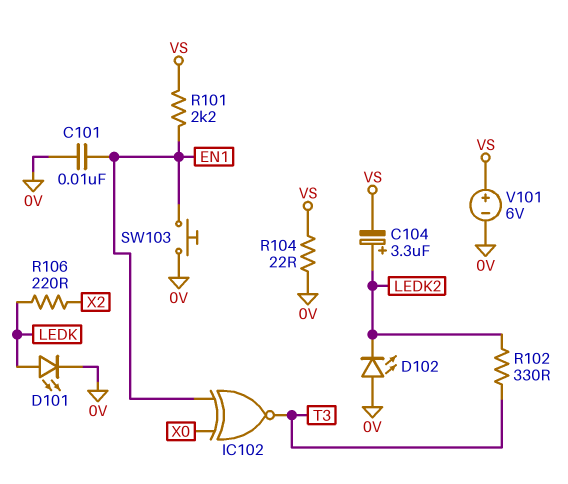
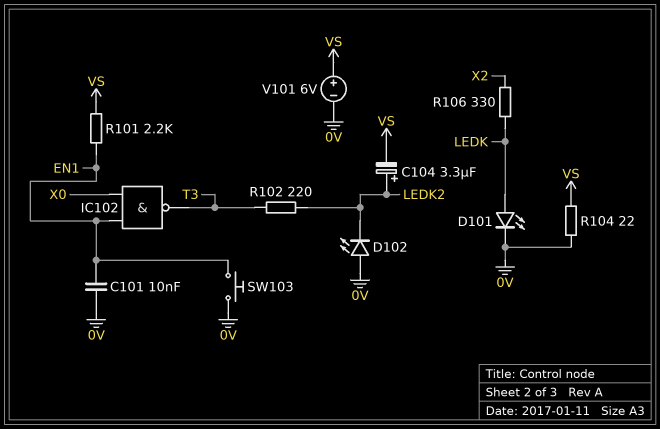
IC102: XNOR (in EN1, in X0, out T3) -> NAND (in EN1, in X0, out T3)
R102: 330 (LEDK2, T3) -> 220 (LEDK2, T3)
R106: 220 (LEDK, X2) -> 330 (LEDK, X2)

